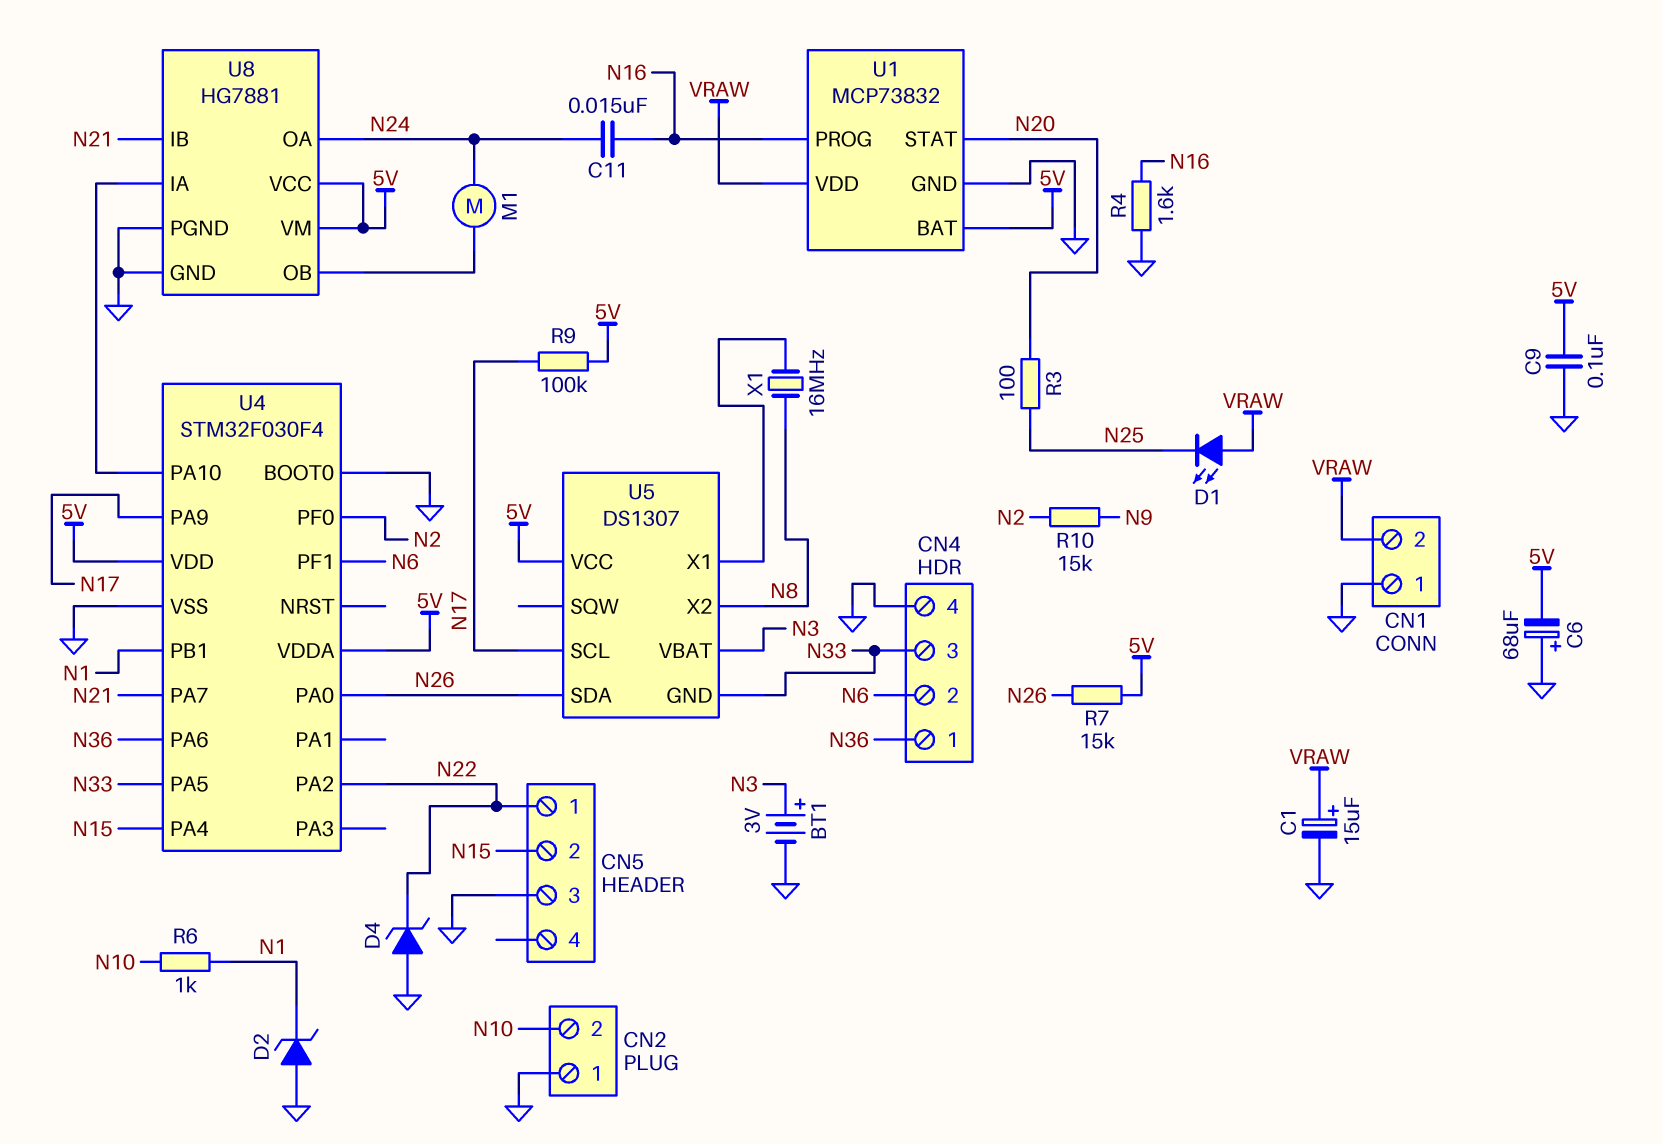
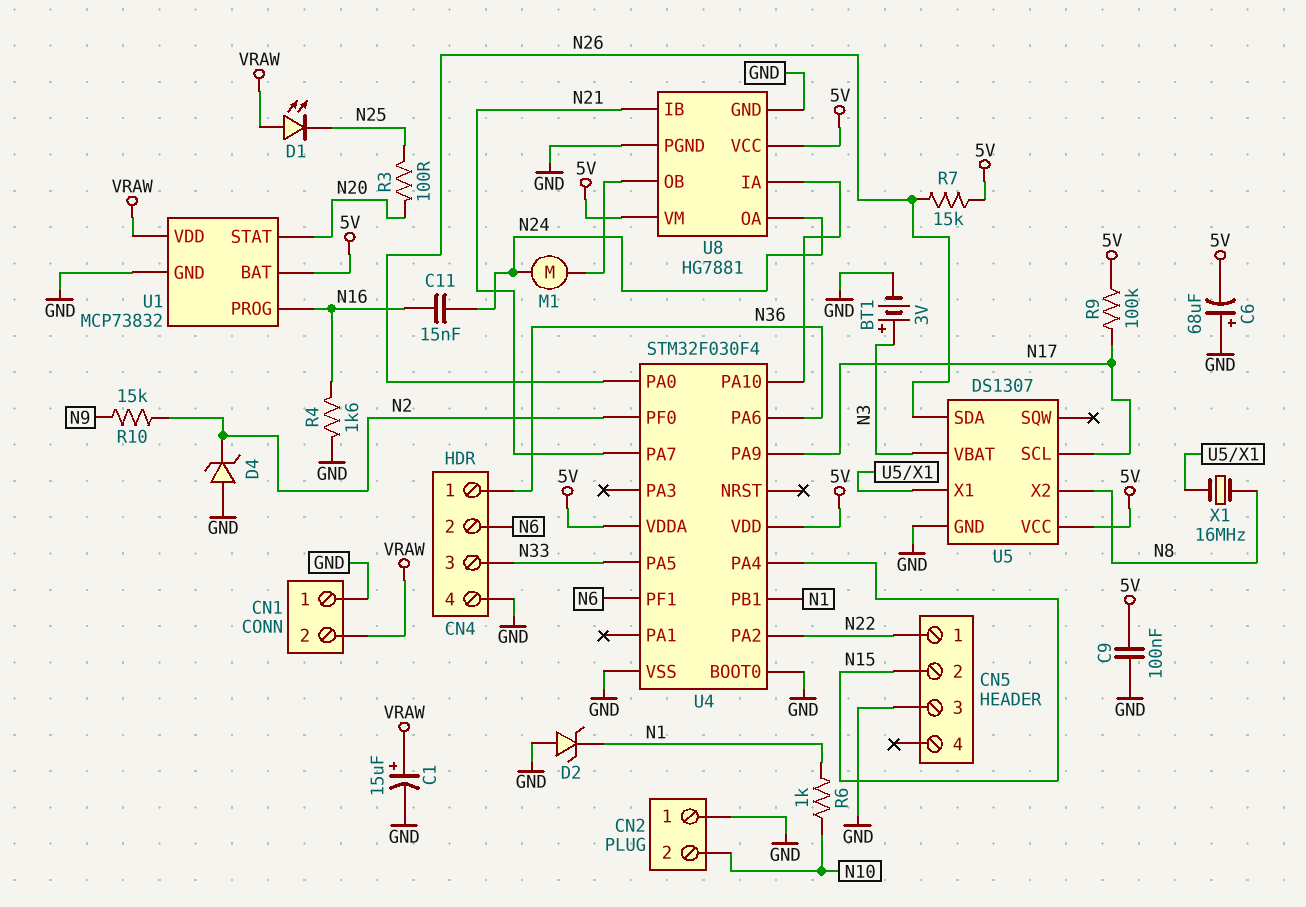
D4: zener (A GND, K N22) -> zener (A GND, K N2)
U5 pin GND: N33 -> GND

